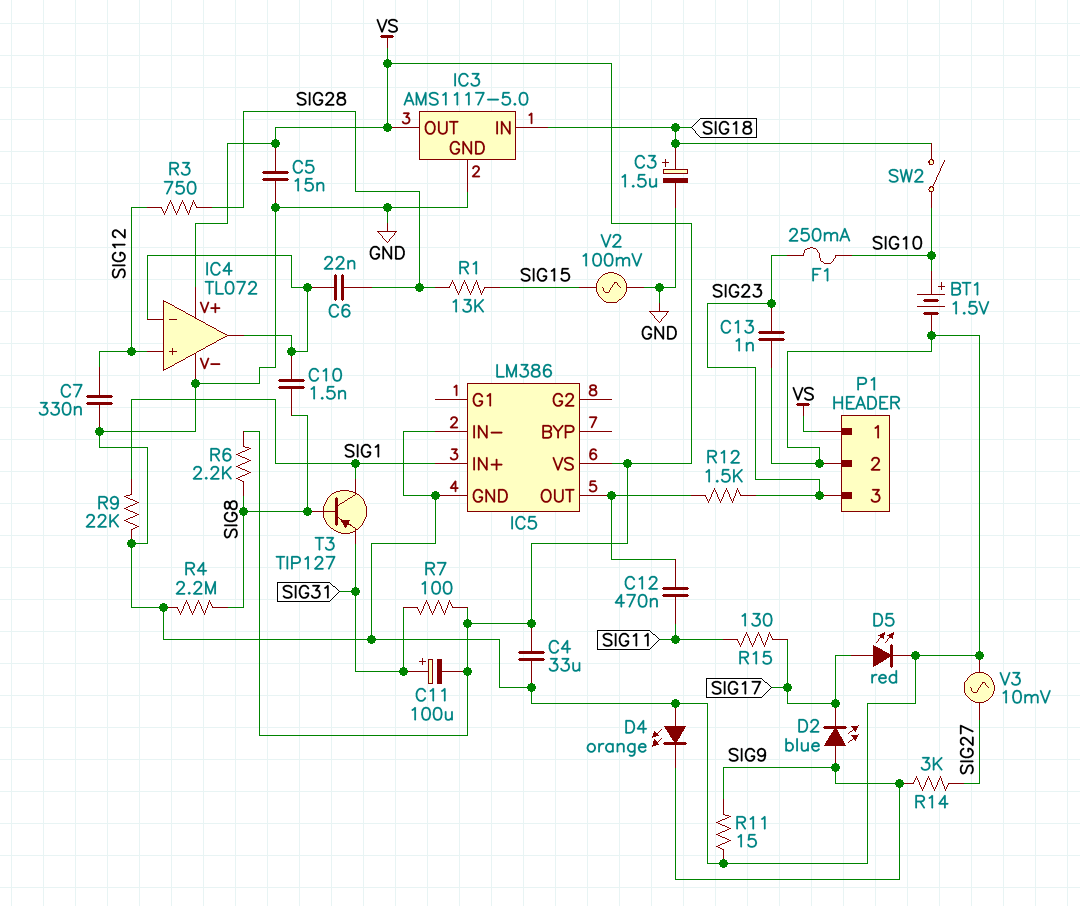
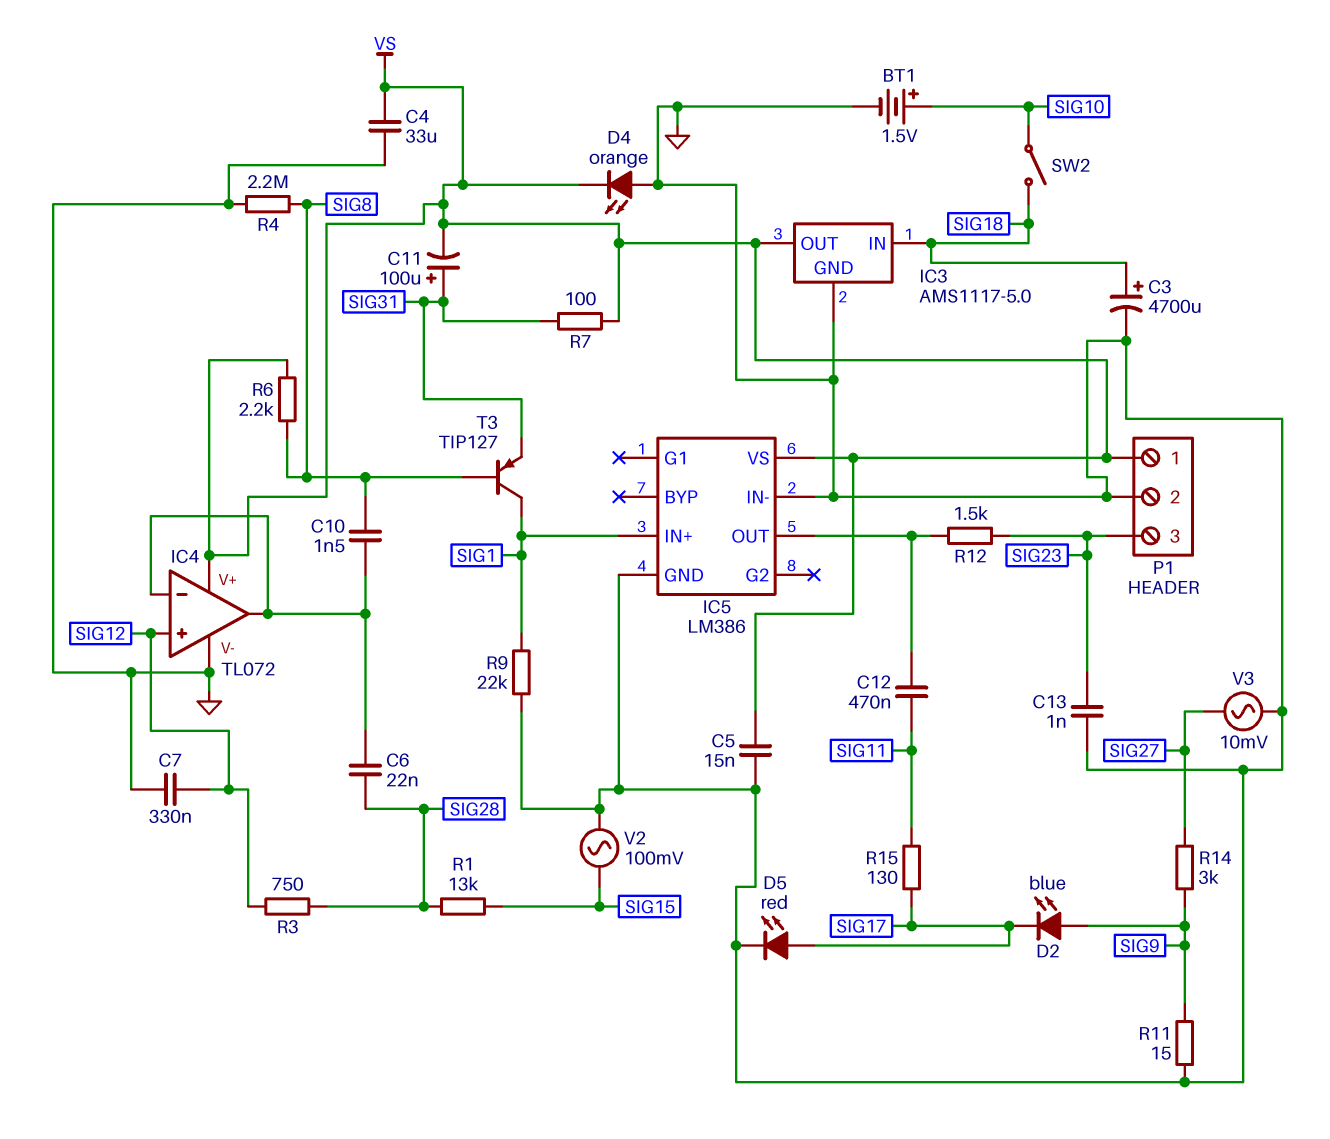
C3: 1.5uF (plus SIG18, minus GND) -> 4700uF (plus SIG18, minus GND)
D4: LED orange (A GND, K SIG9) -> LED orange (A GND, K VS)
F1: 250mA (SIG10, SIG23) -> none

